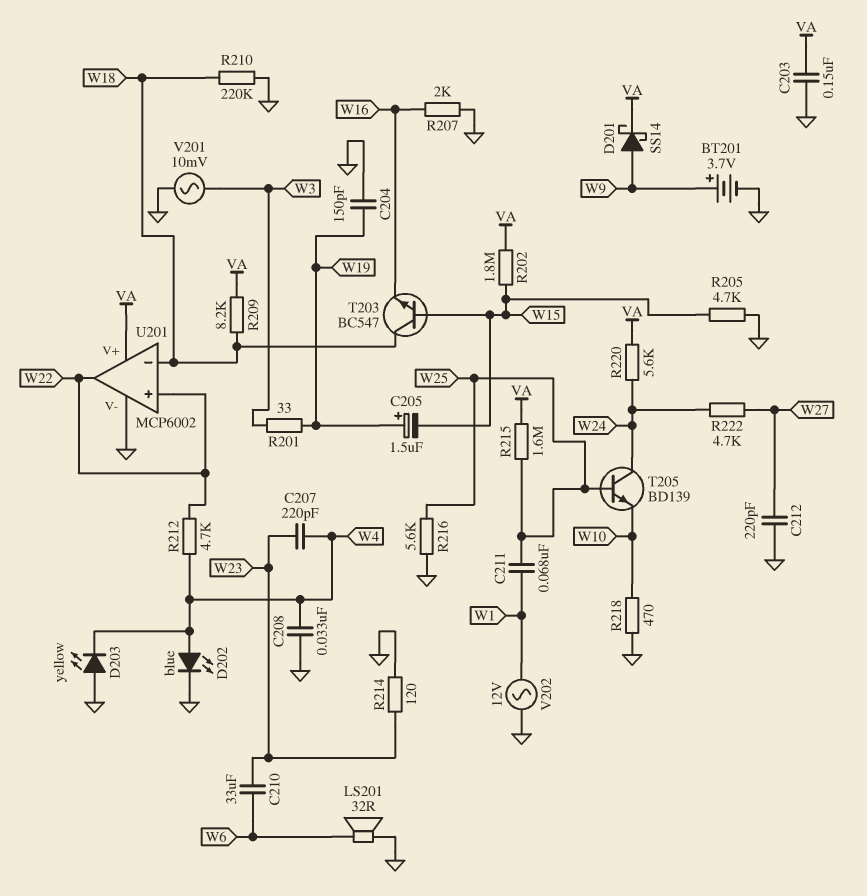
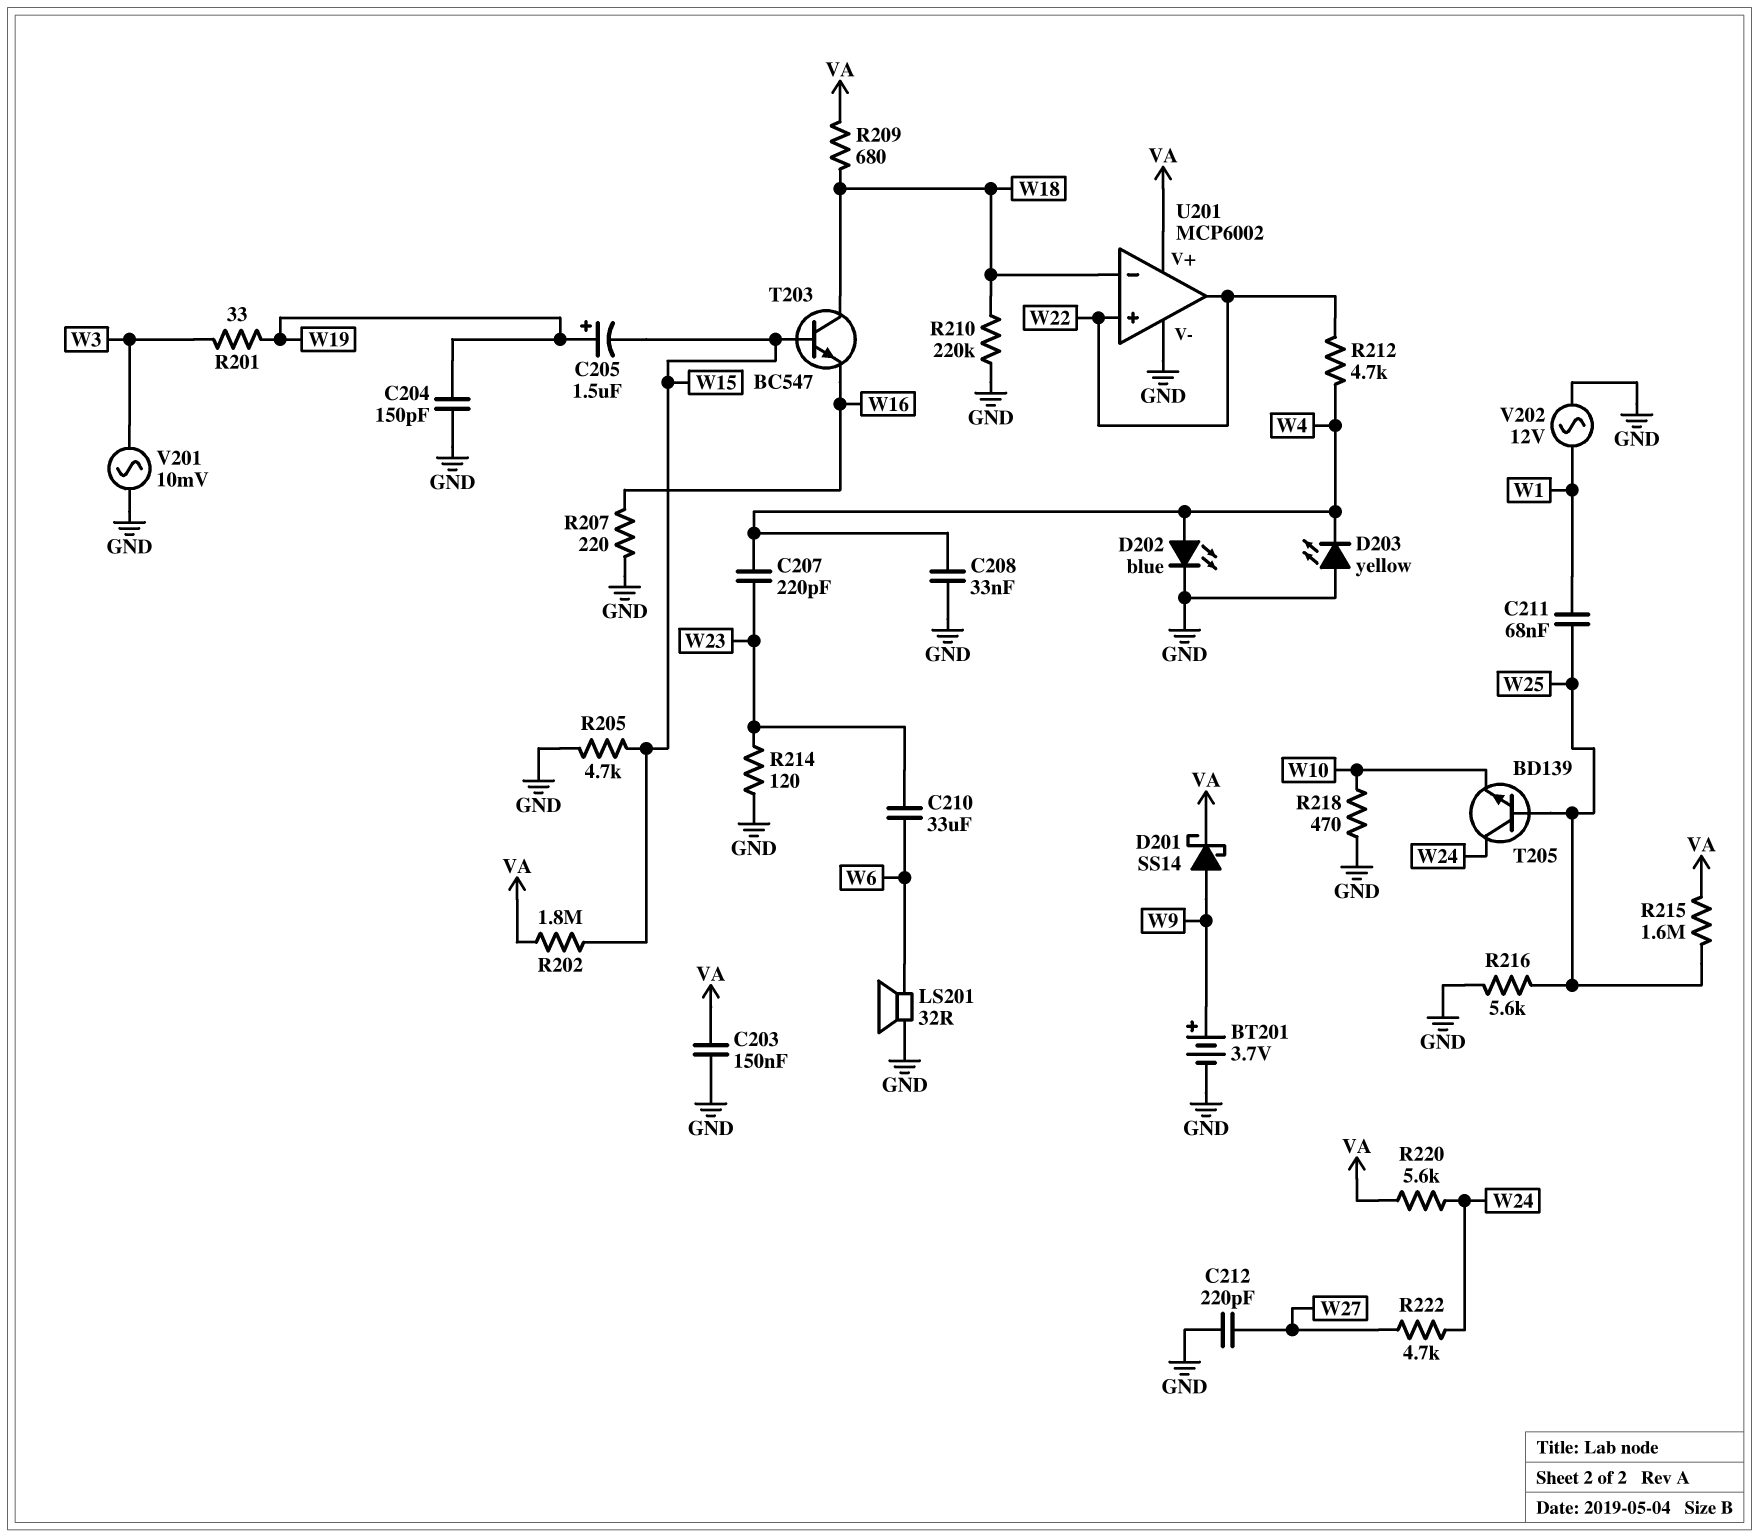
R207: 2k (GND, W16) -> 220 (GND, W16)
R209: 8.2k (VA, W18) -> 680 (VA, W18)

